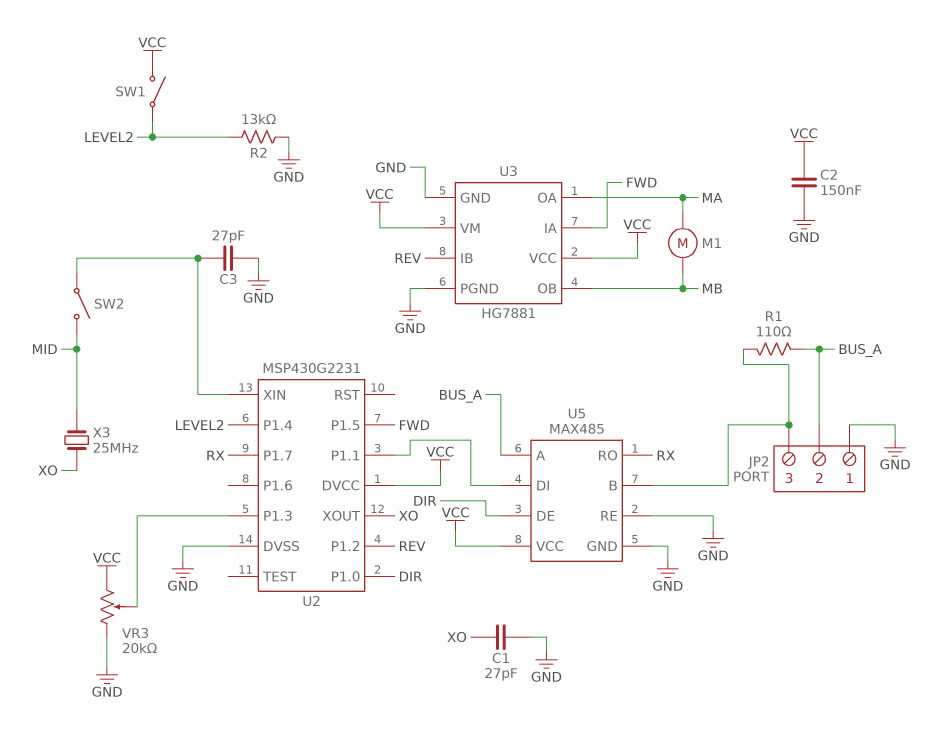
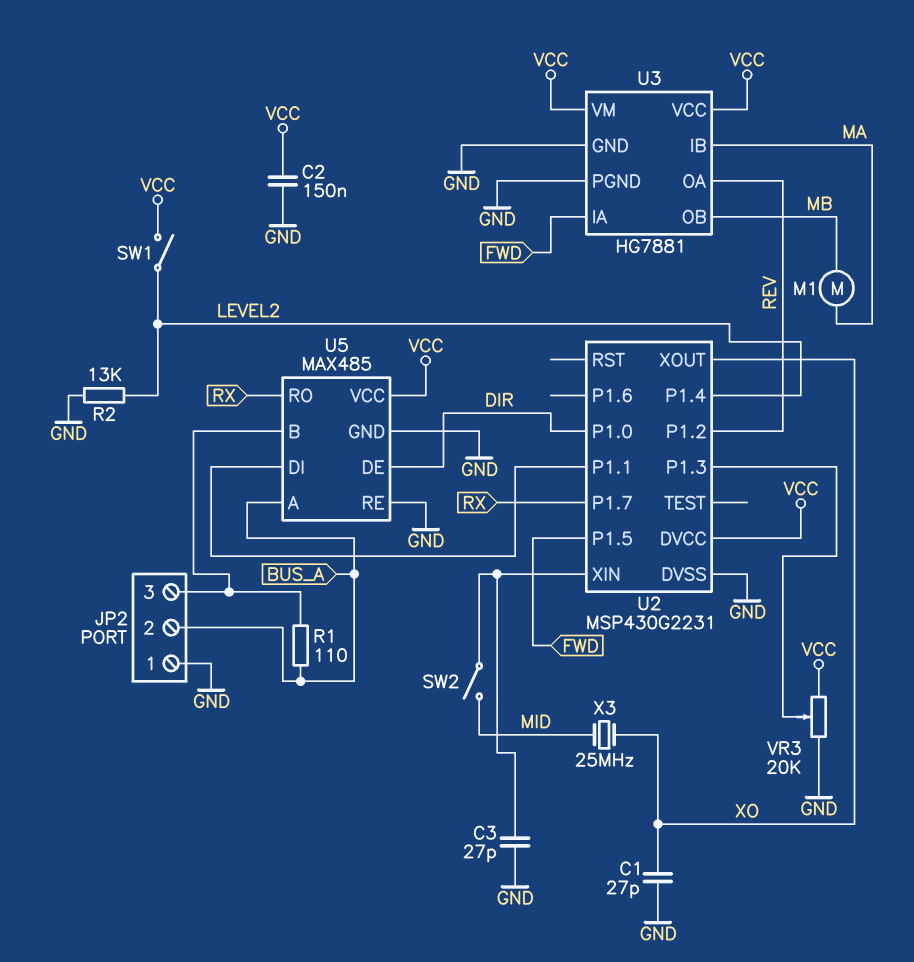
U3 pin IB: REV -> MA
U3 pin OA: MA -> REV

